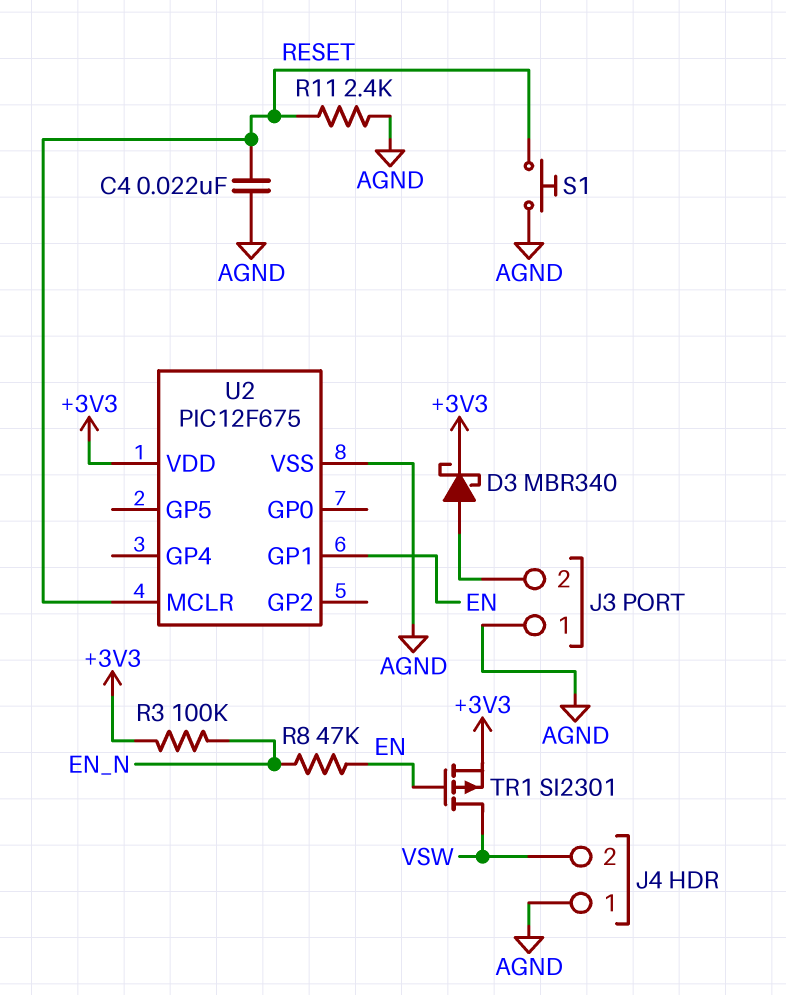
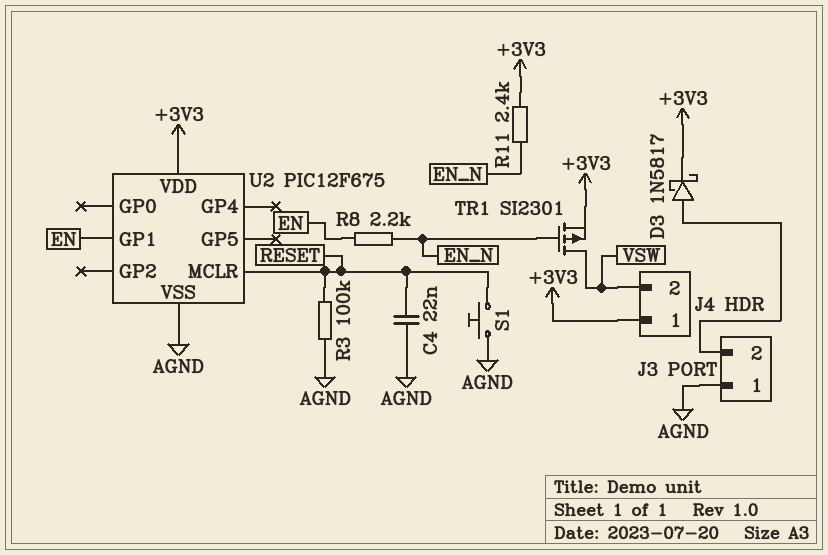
D3: schottky MBR340 (A J3/2, K +3V3) -> schottky 1N5817 (A J3/2, K +3V3)
J4 pin 1: AGND -> +3V3
R3: 100k (+3V3, EN_N) -> 100k (AGND, RESET)
R8: 47k (EN, EN_N) -> 2.2k (EN, EN_N)
R11: 2.4k (AGND, RESET) -> 2.4k (+3V3, EN_N)
TR1: PMOS SI2301 (G EN, D VSW, S +3V3) -> PMOS SI2301 (G EN_N, D VSW, S +3V3)

